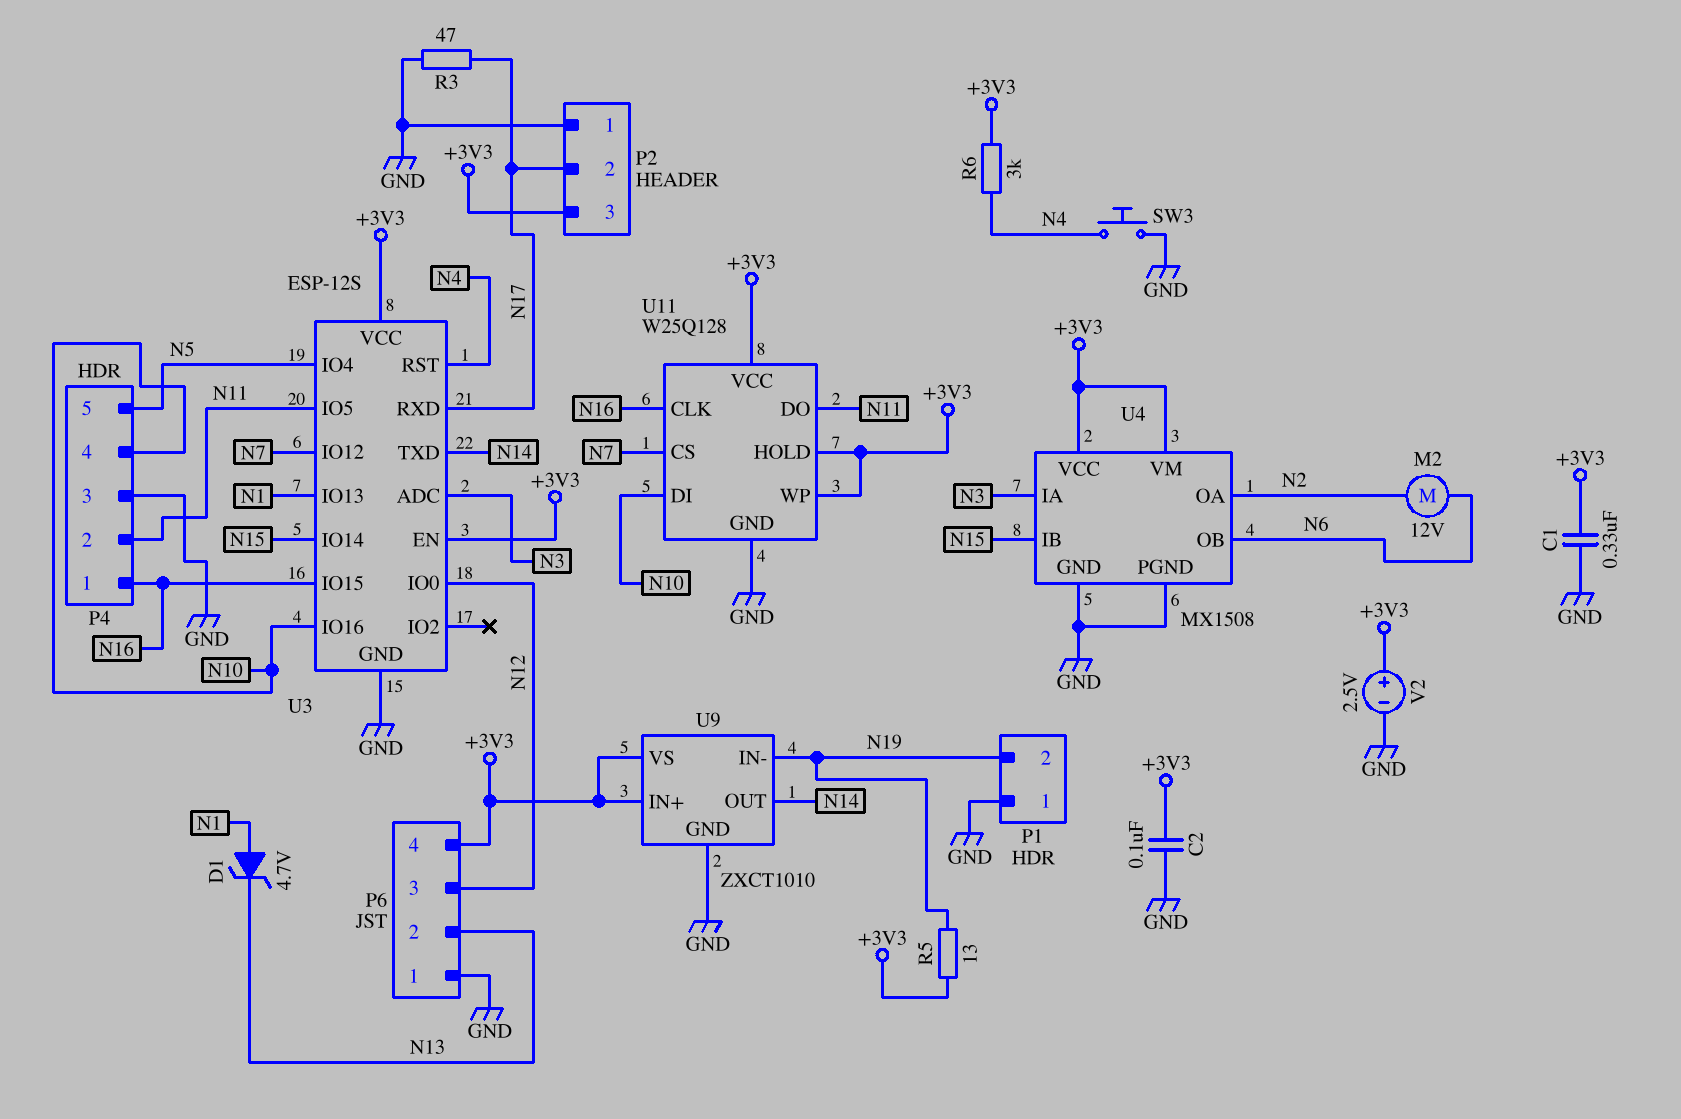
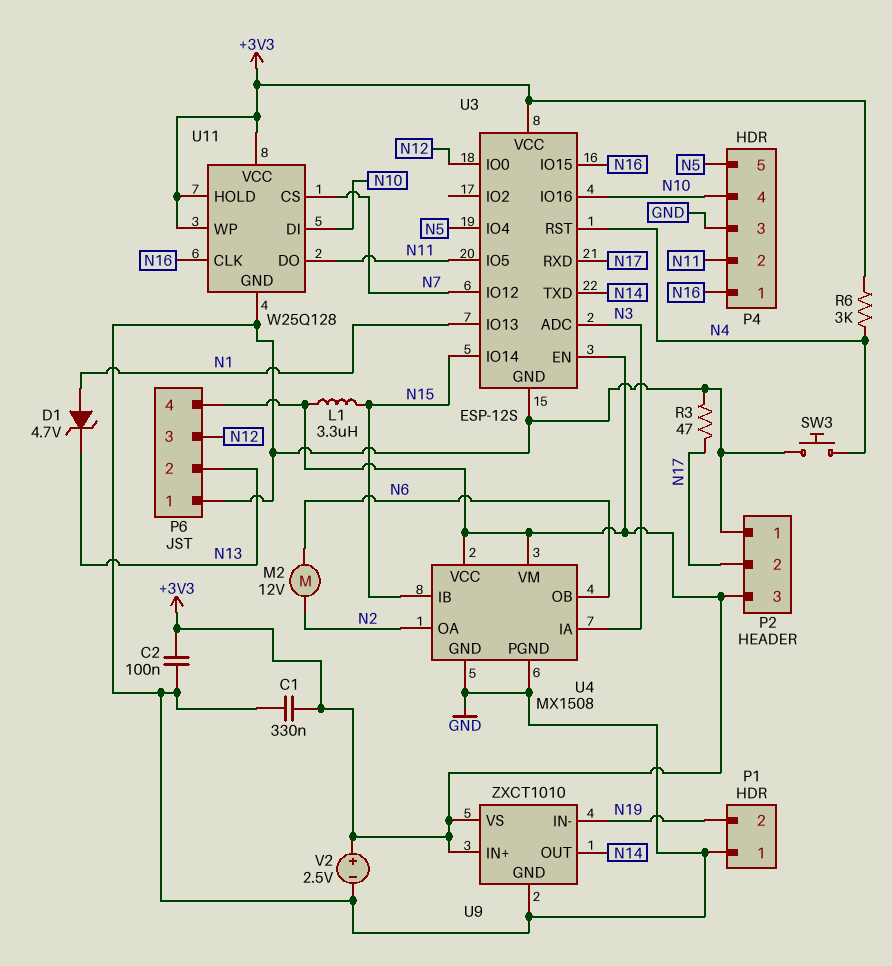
L1: none -> 3.3uH (+3V3, N15)
R5: 13 (+3V3, N19) -> none

